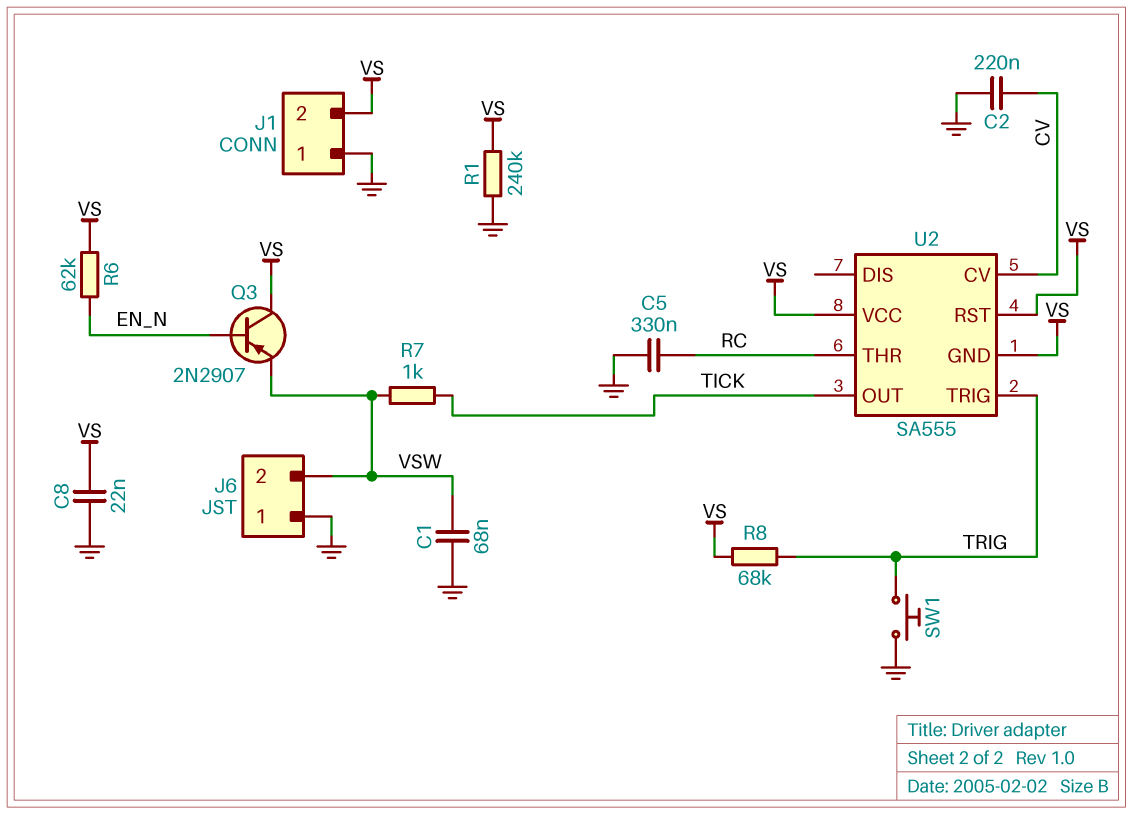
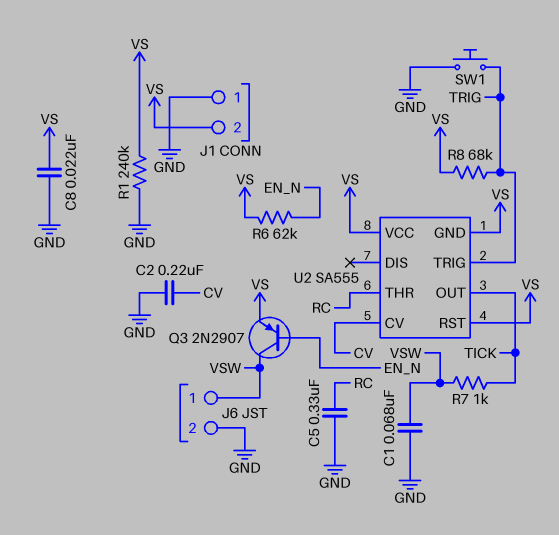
J6 pin 1: GND -> VSW
J6 pin 2: VSW -> GND
Q3: PNP 2N2907 (B EN_N, C VS, E VSW) -> PNP 2N2907 (B EN_N, C VSW, E VS)

